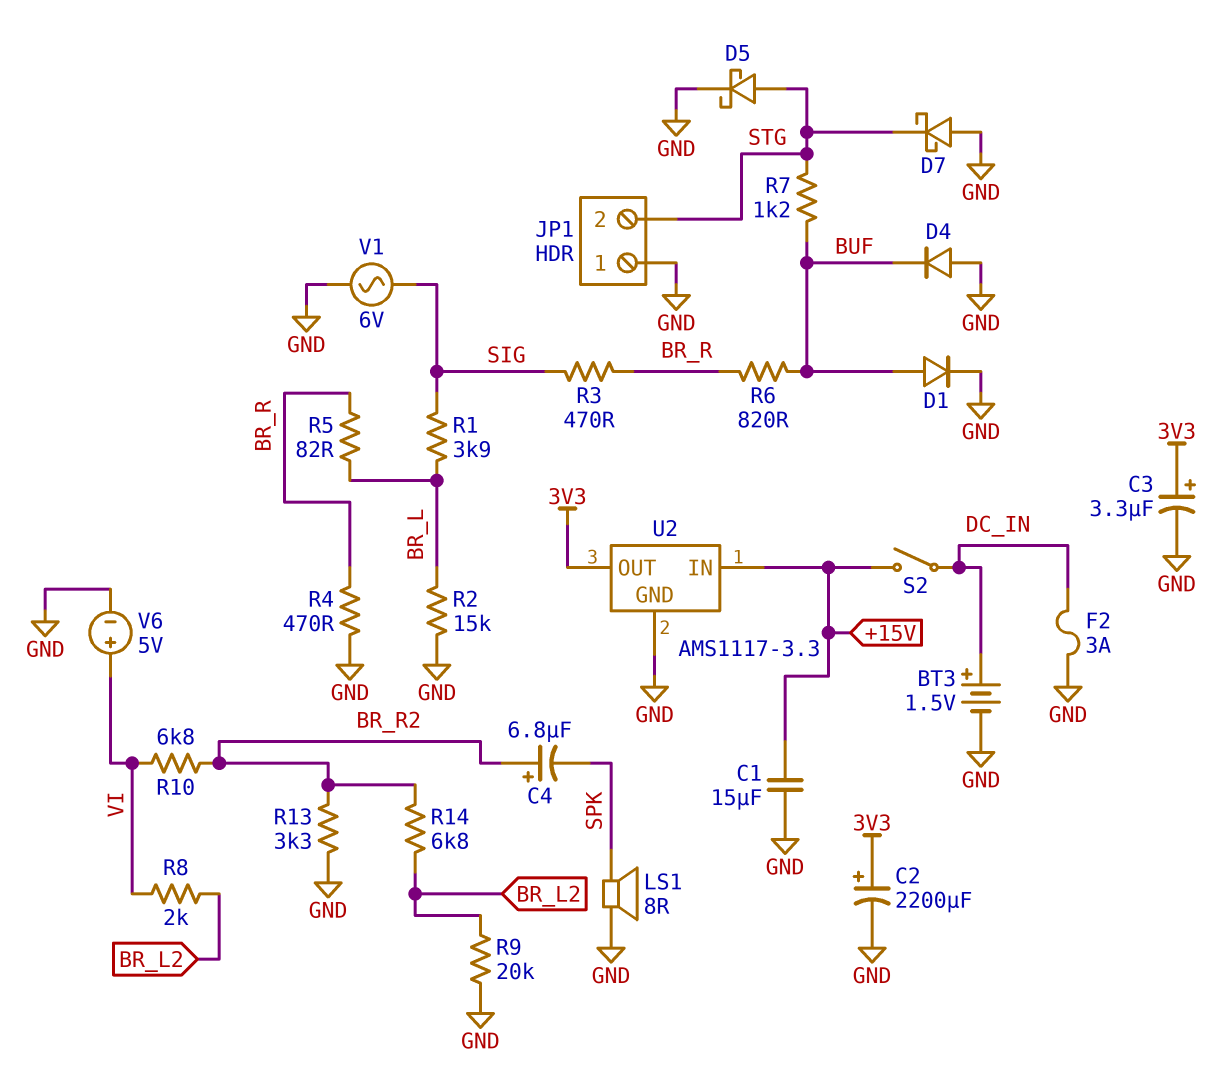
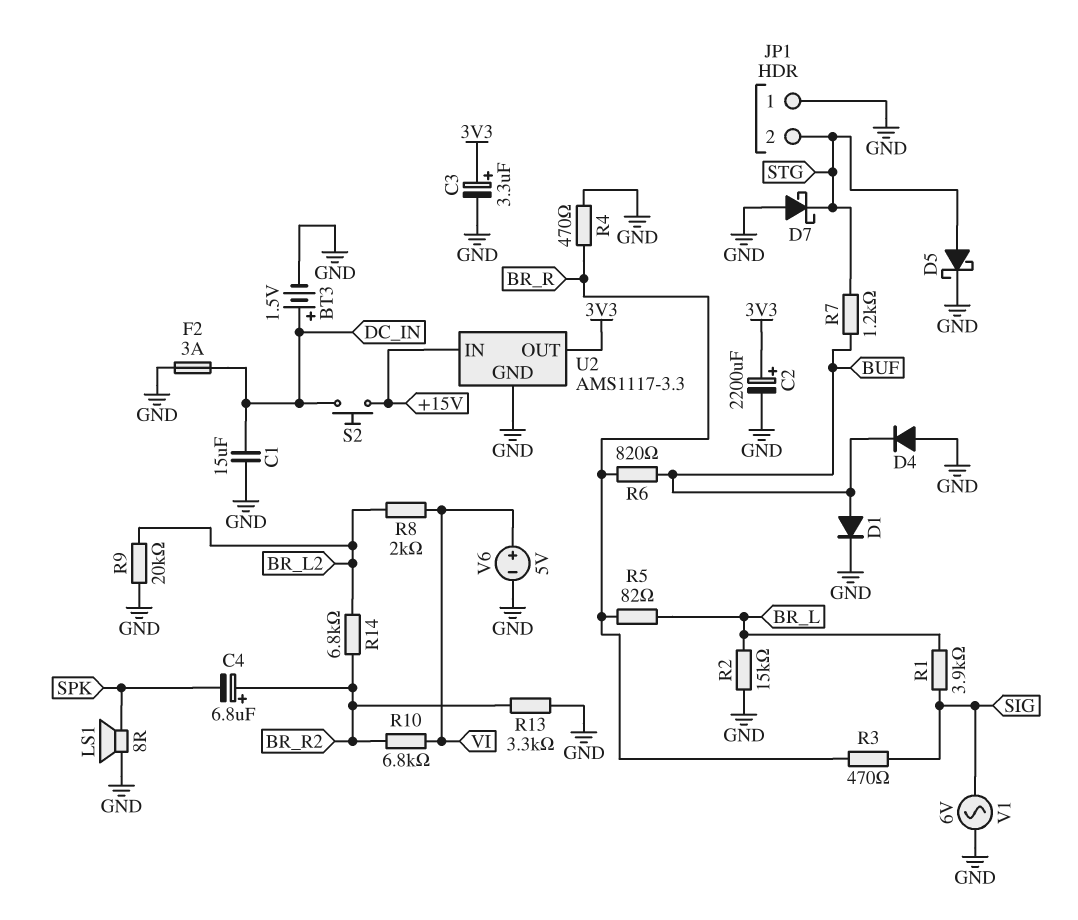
C1: 15uF (+15V, GND) -> 15uF (DC_IN, GND)
S2: switch (+15V, DC_IN) -> button (+15V, DC_IN)

